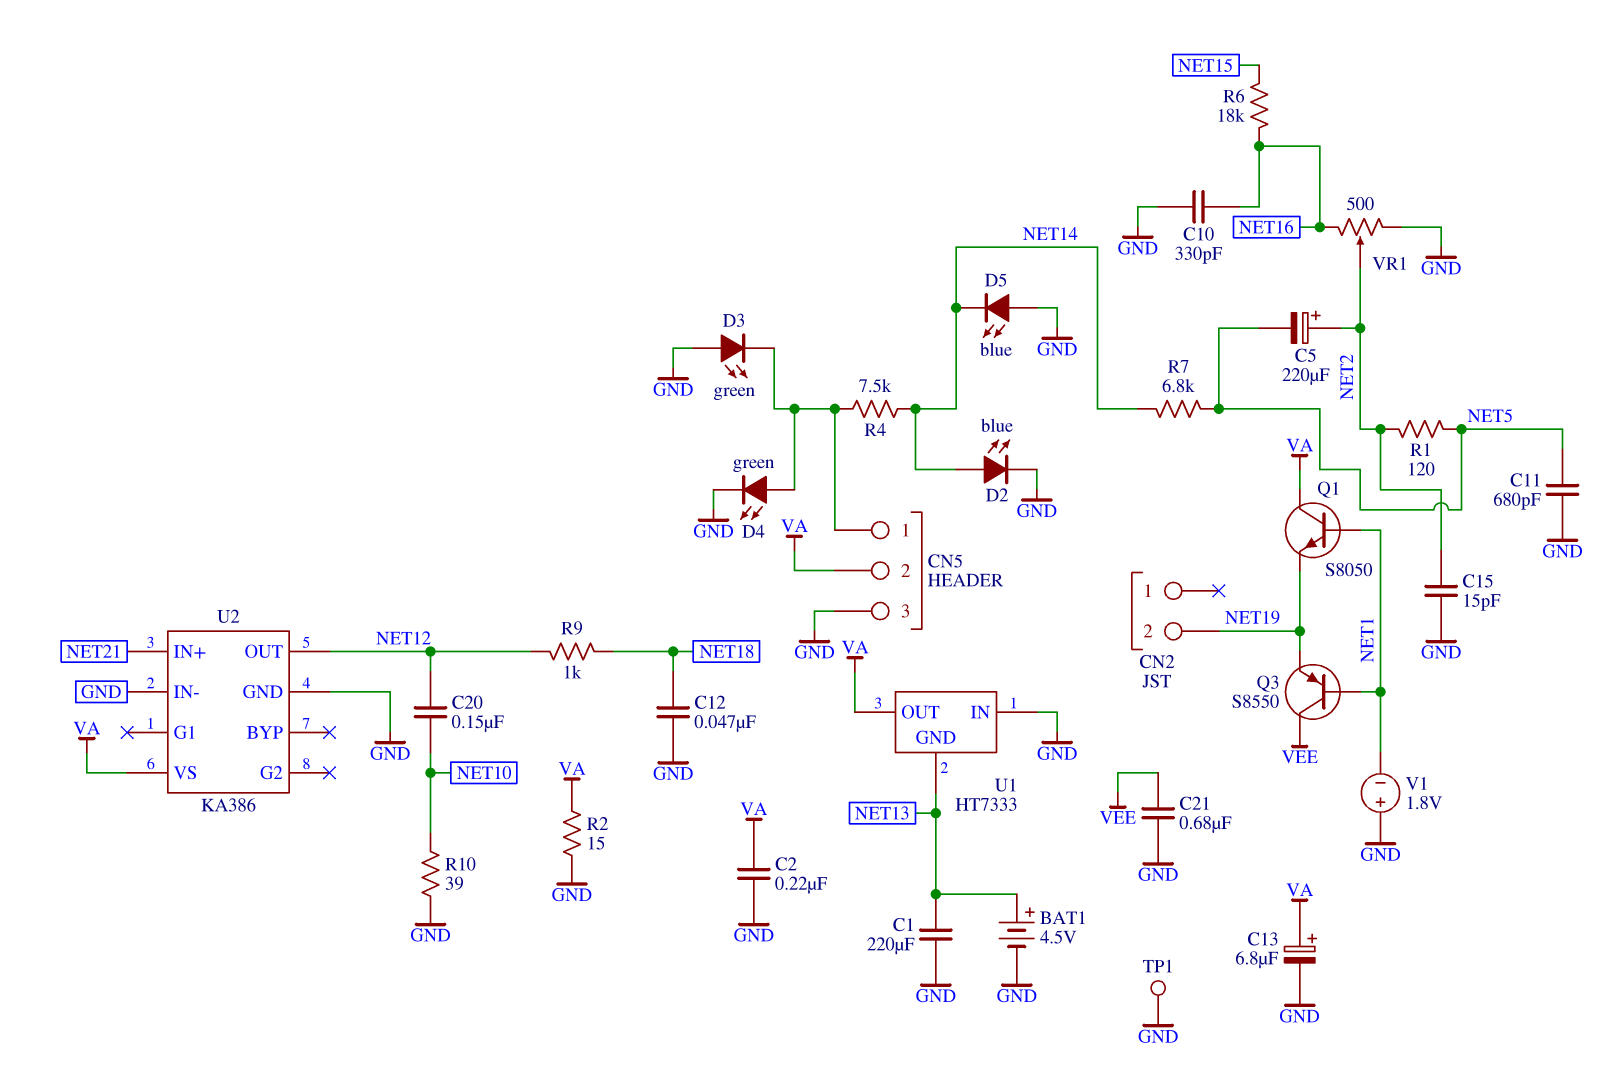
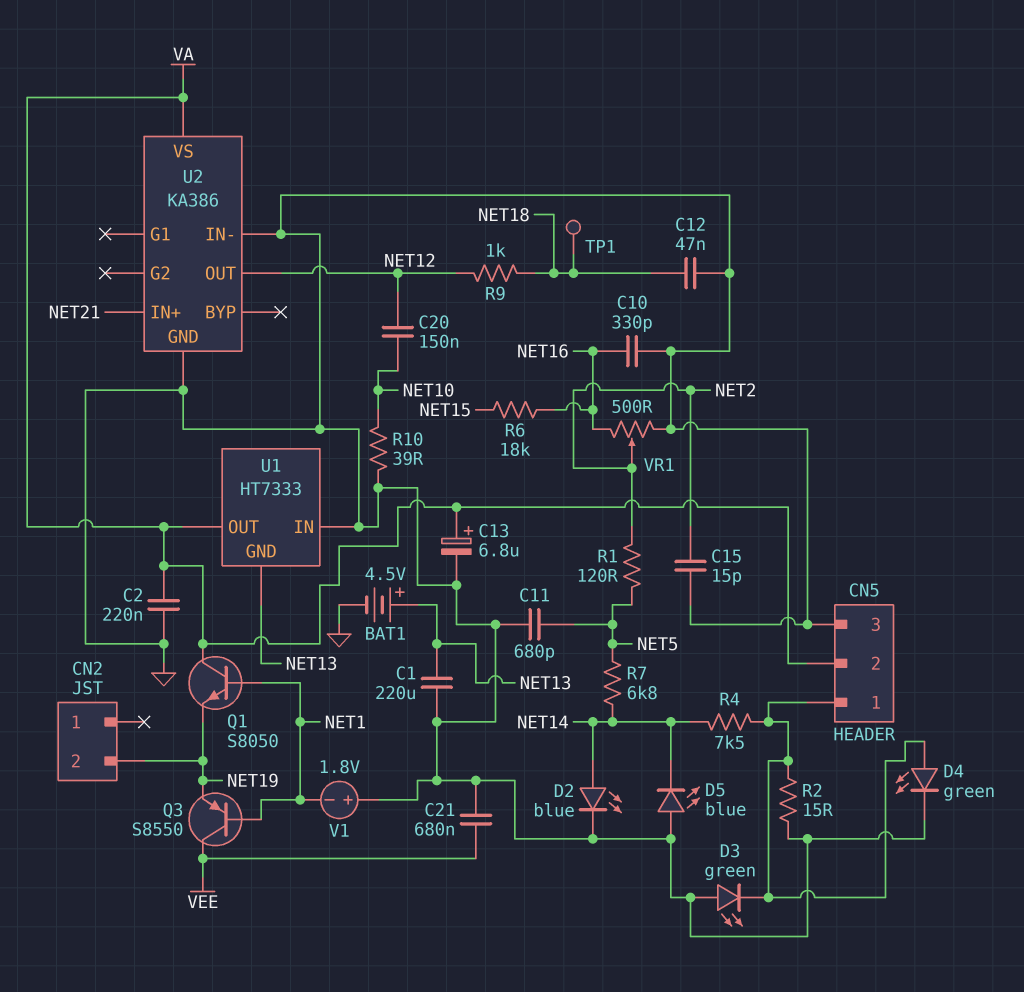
C5: 220uF (plus NET2, minus NET5) -> none
R2: 15 (GND, VA) -> 15 (CN5/1, GND)
TP1: test point (GND) -> test point (NET18)

